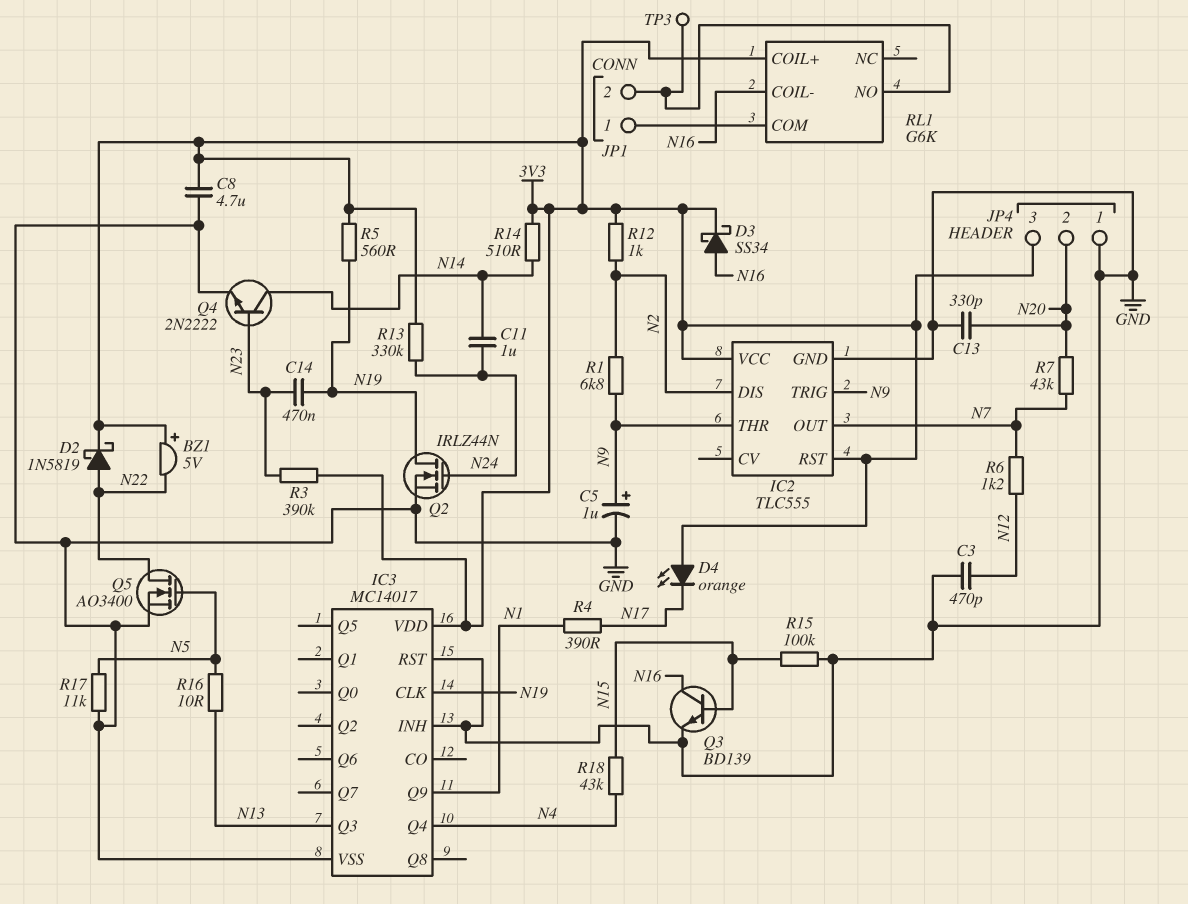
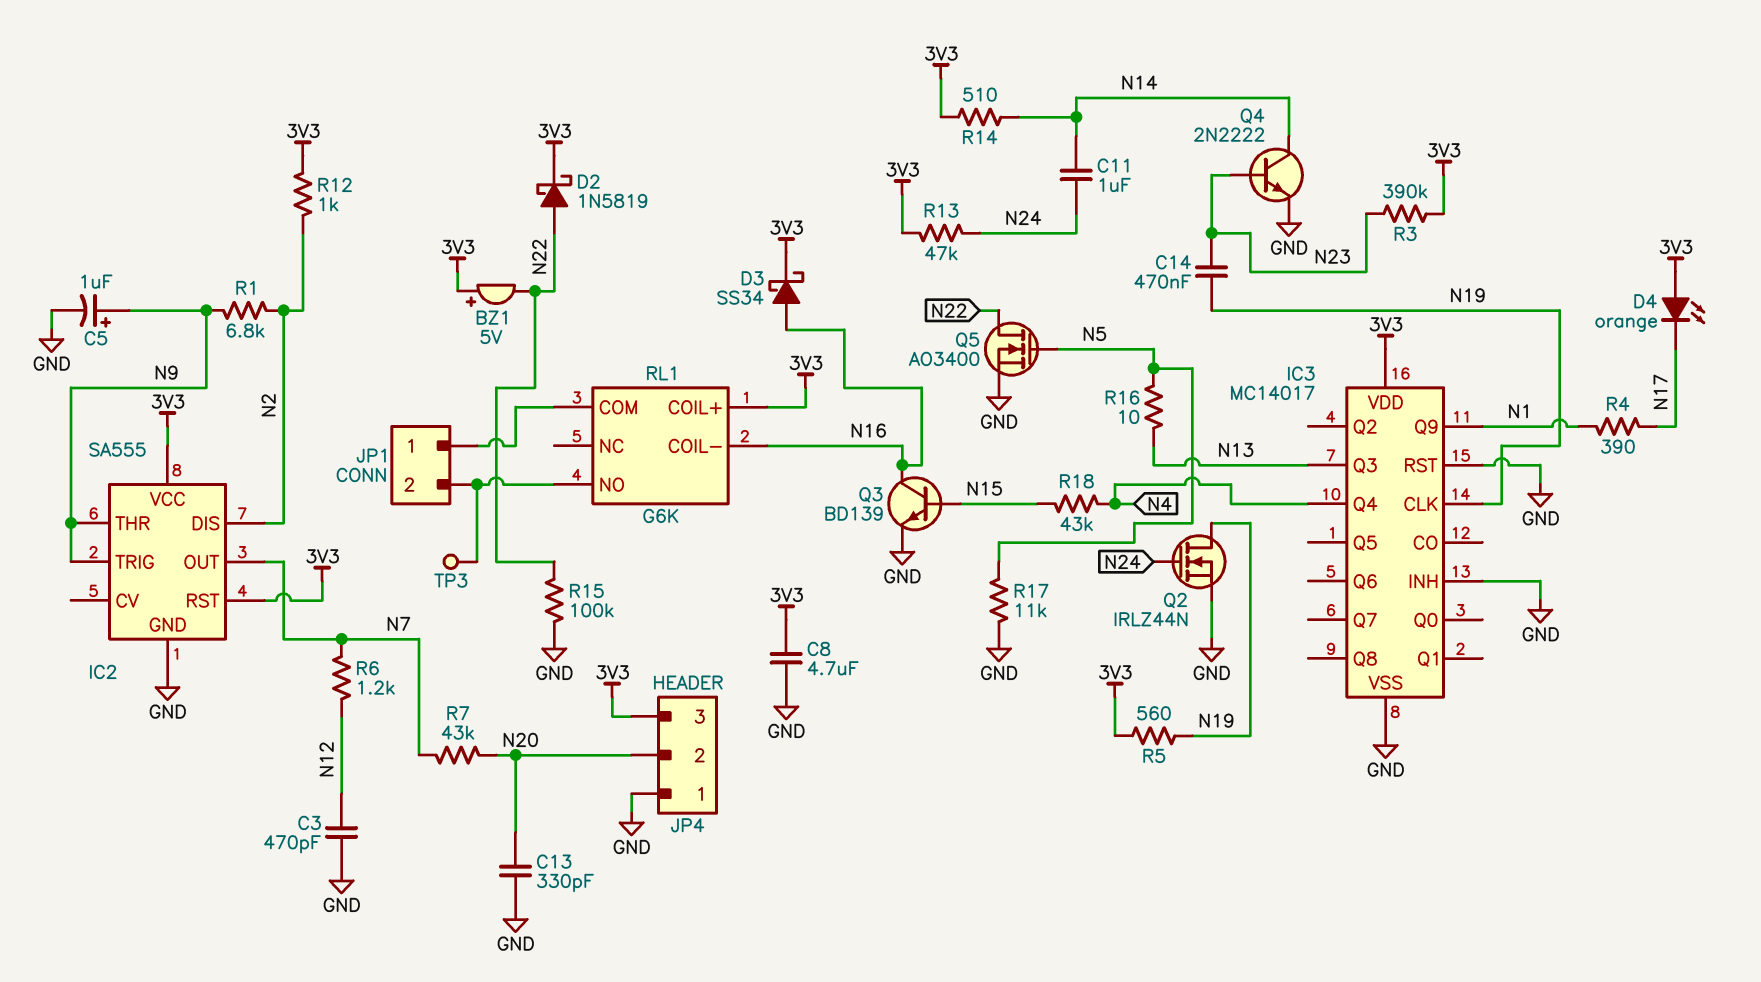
IC2: TLC555 -> SA555
R13: 330k (3V3, N24) -> 47k (3V3, N24)
R15: 100k (GND, N15) -> 100k (GND, N22)

